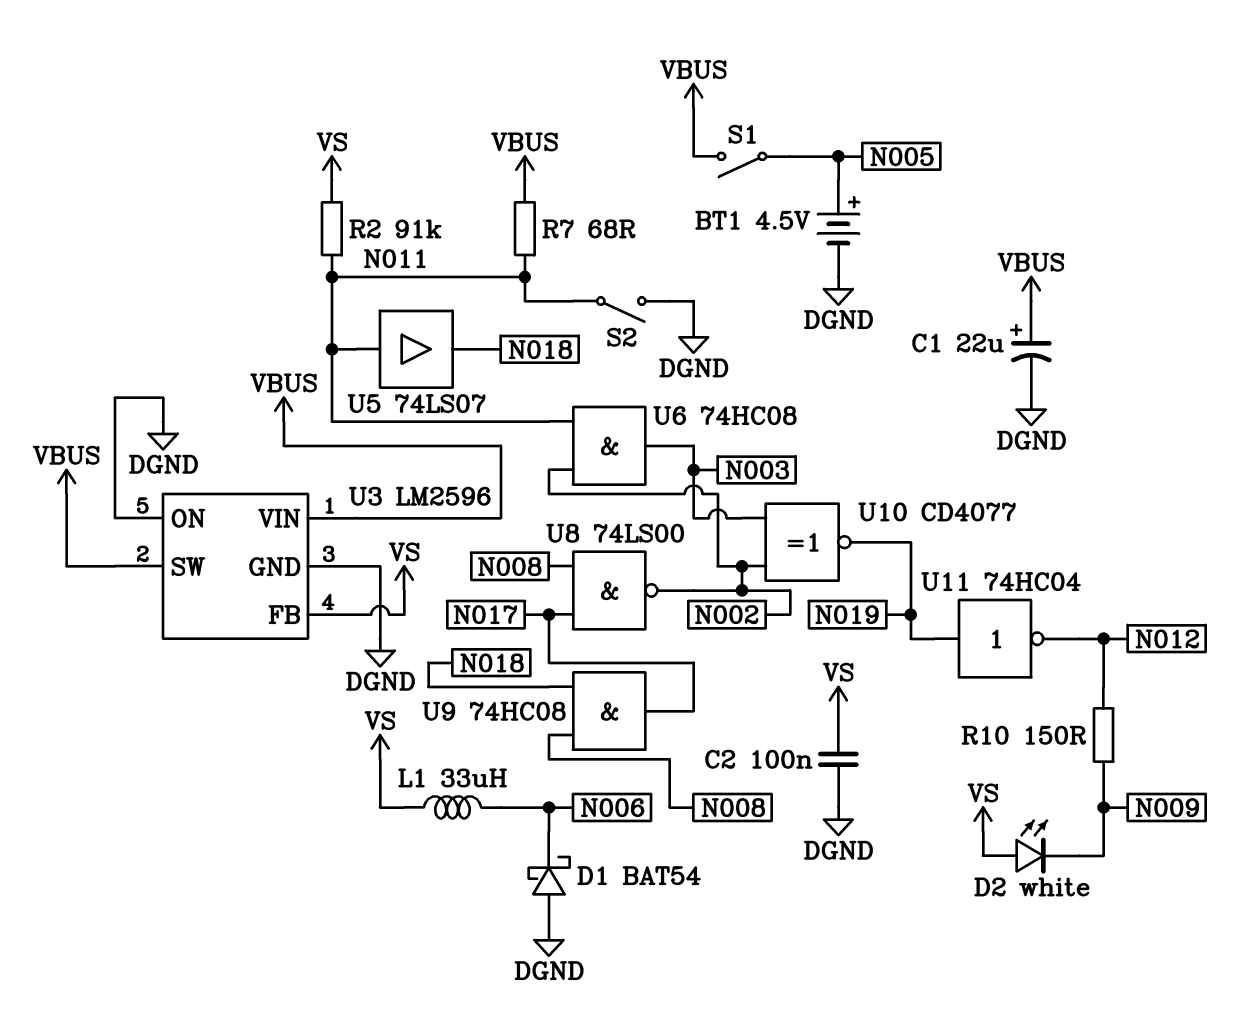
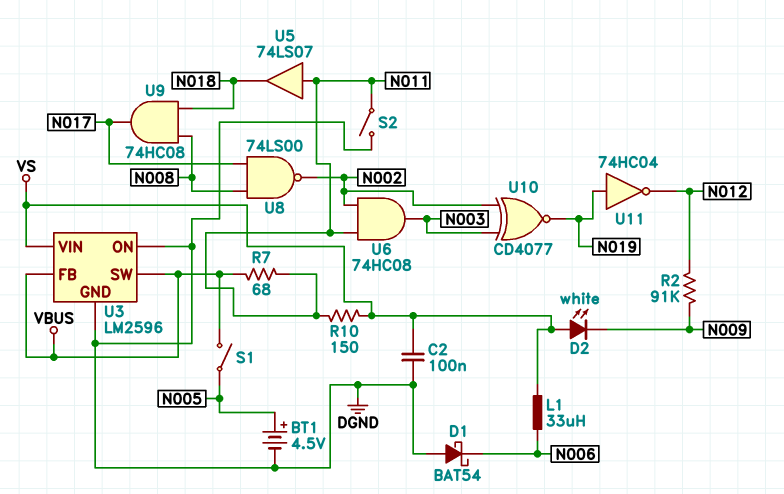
C1: 22uF (plus VBUS, minus DGND) -> none
R2: 91k (N011, VS) -> 91k (N009, N012)
R10: 150 (N009, N012) -> 150 (N011, VS)
U3 pin FB: VS -> VBUS
U3 pin VIN: VBUS -> VS

